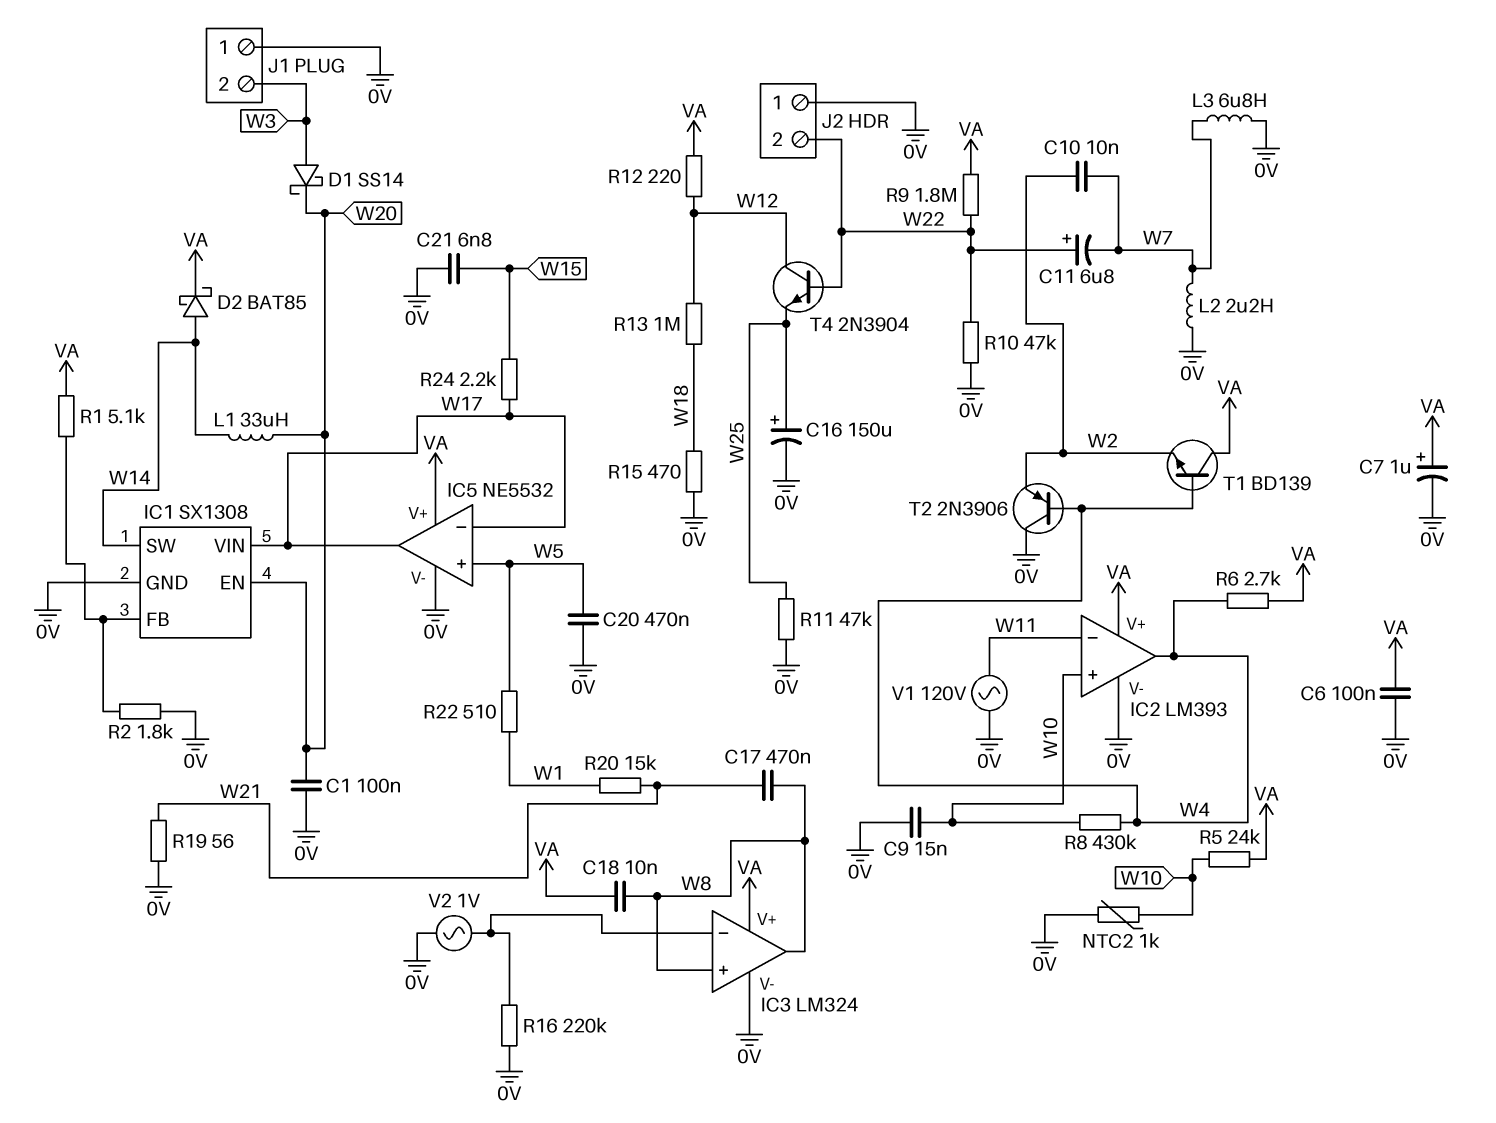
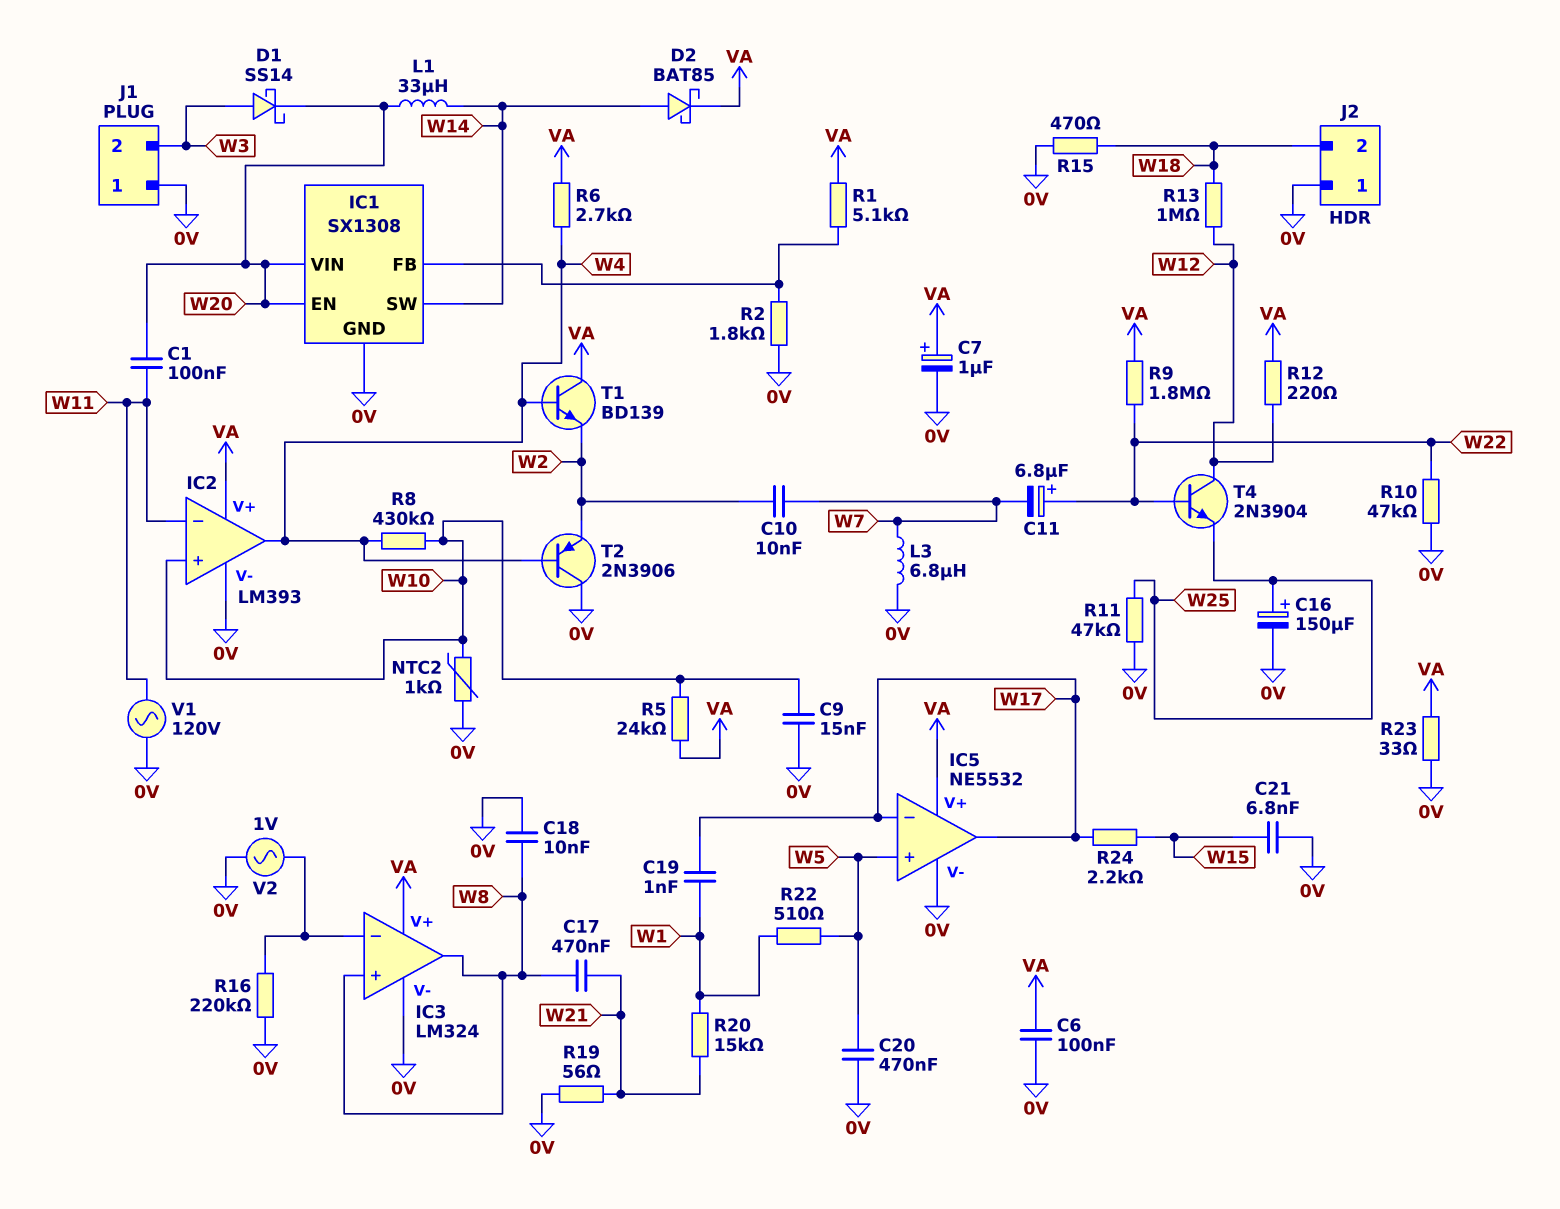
C1: 100nF (0V, W20) -> 100nF (W11, W20)
C18: 10nF (VA, W8) -> 10nF (0V, W8)
C19: none -> 1nF (W1, W17)
IC1 pin VIN: W17 -> W20
J2 pin 2: W22 -> W18
L2: 2.2uH (0V, W7) -> none
R23: none -> 33 (0V, VA)

